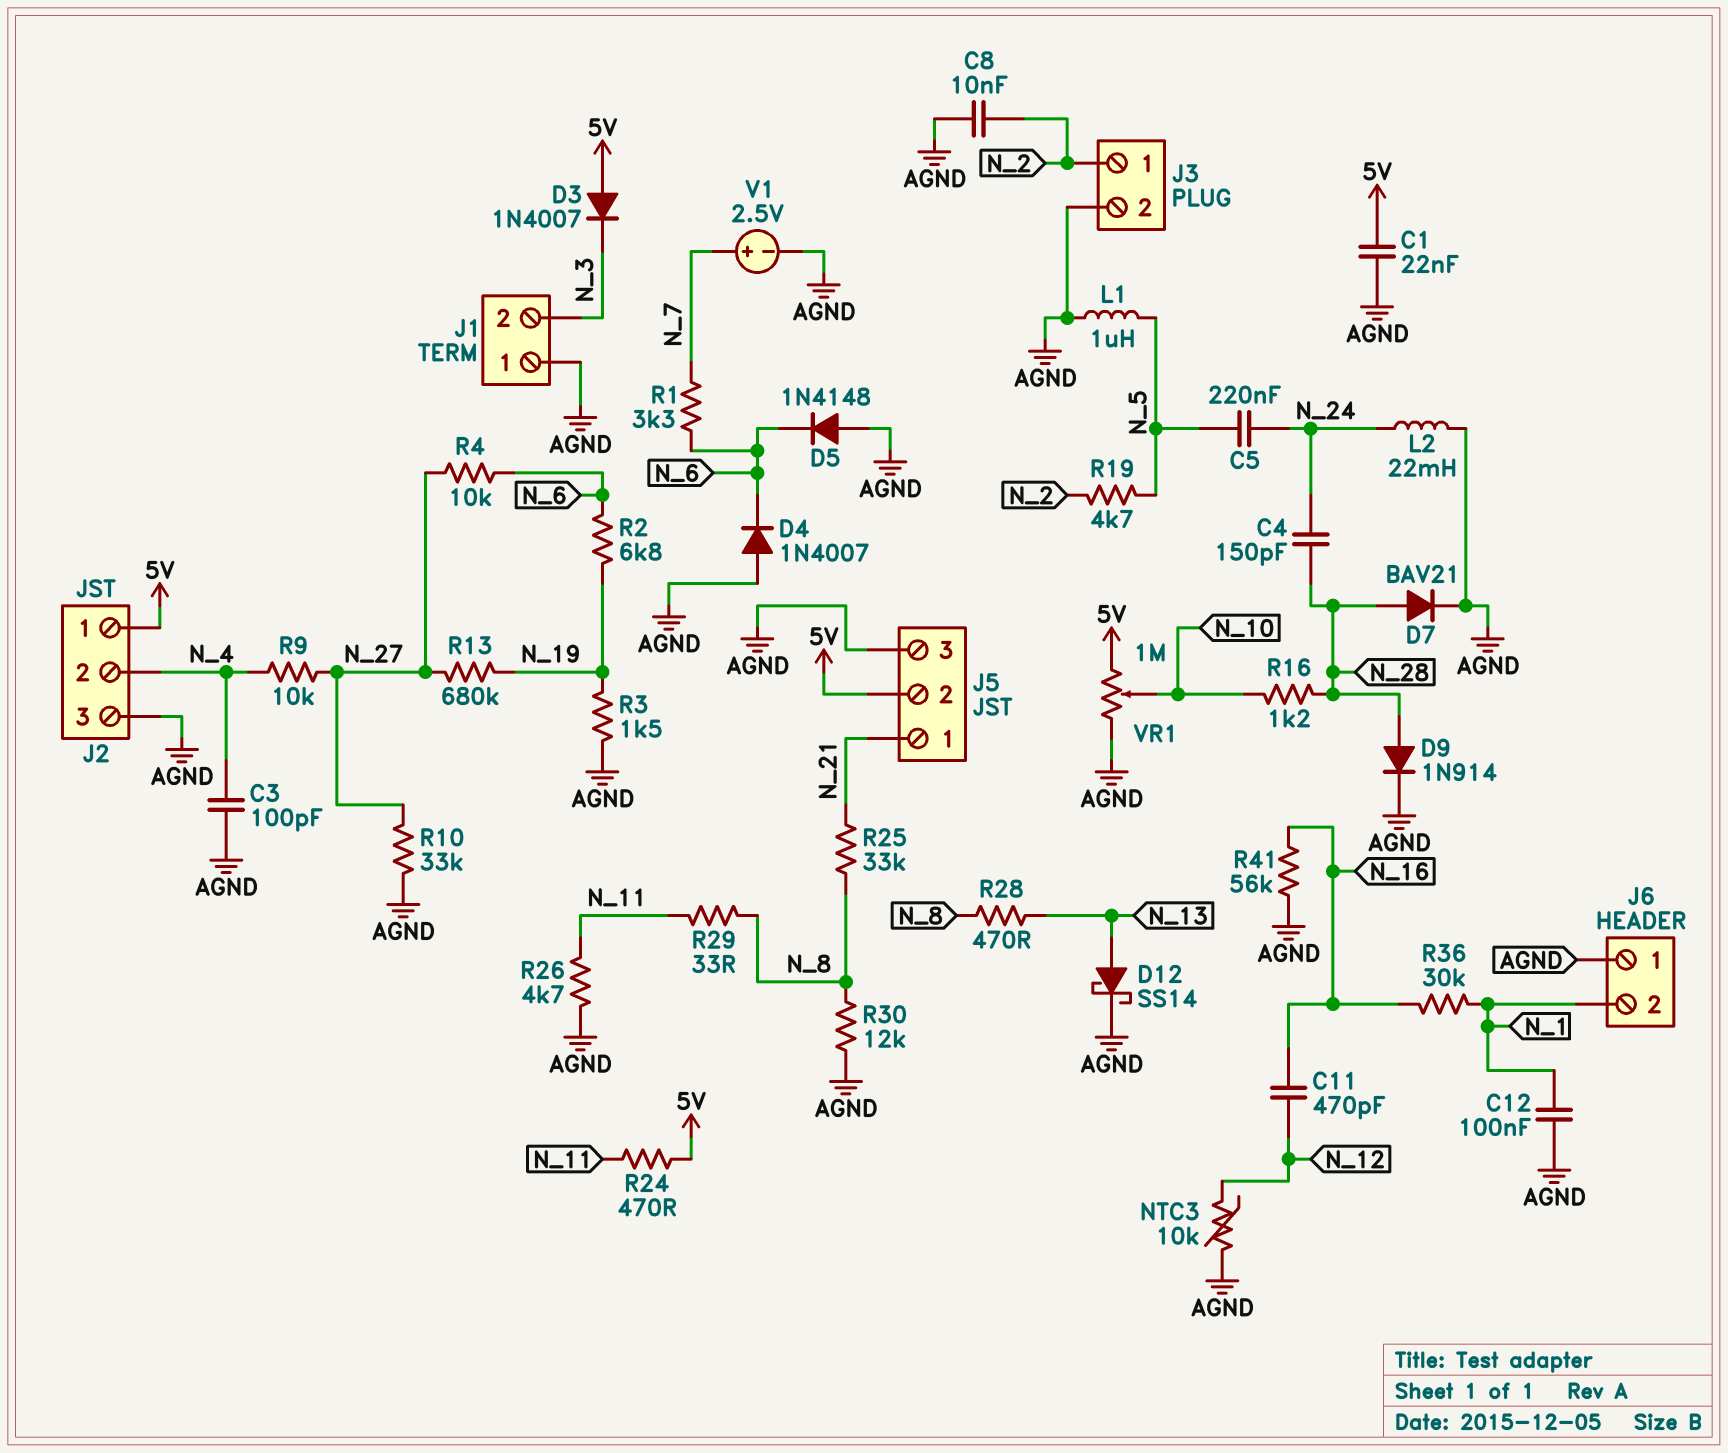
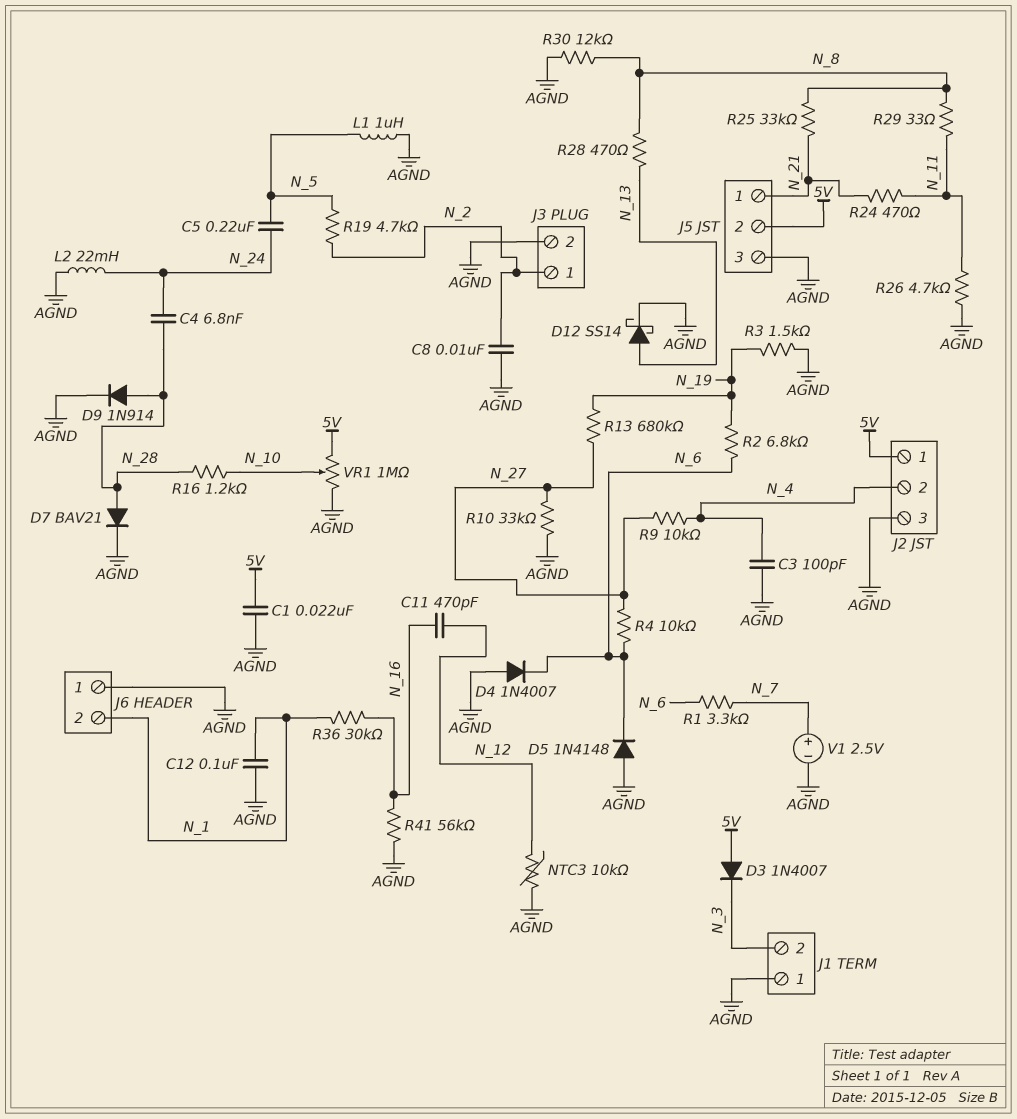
C4: 150pF (N_24, N_28) -> 6.8nF (N_24, N_28)
R24: 470 (5V, N_11) -> 470 (N_11, N_21)

